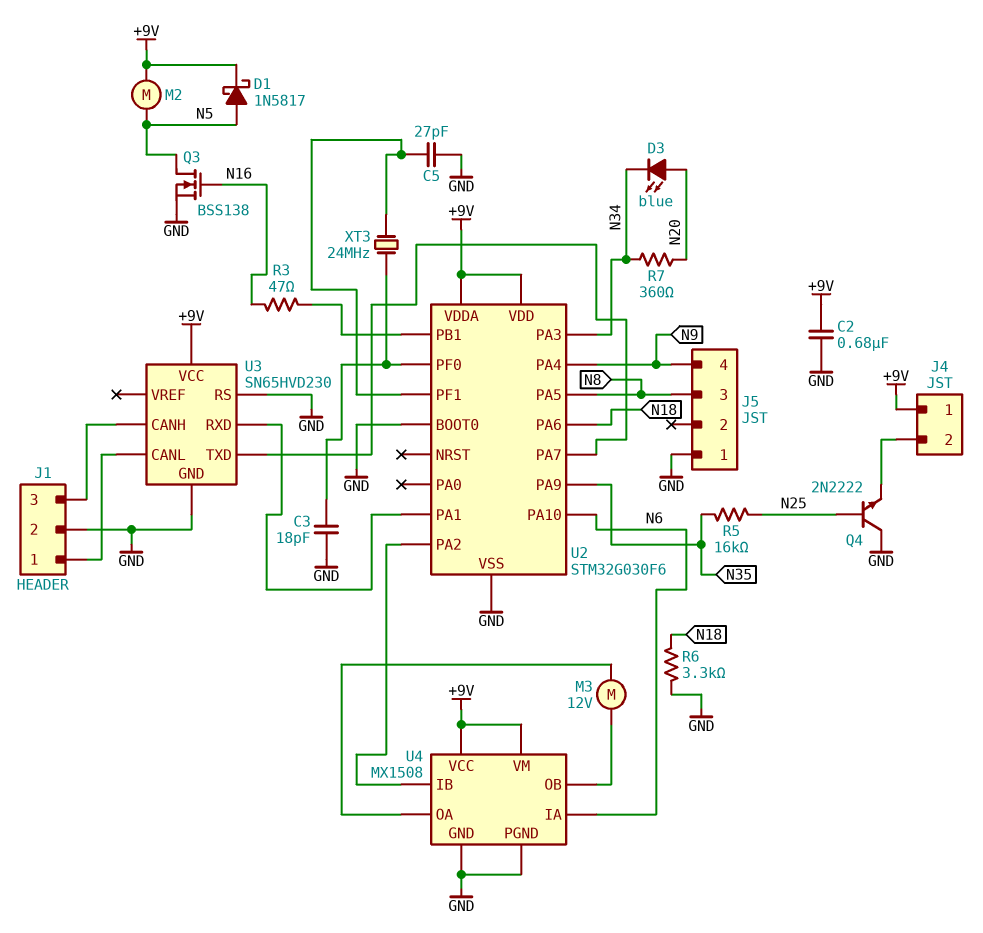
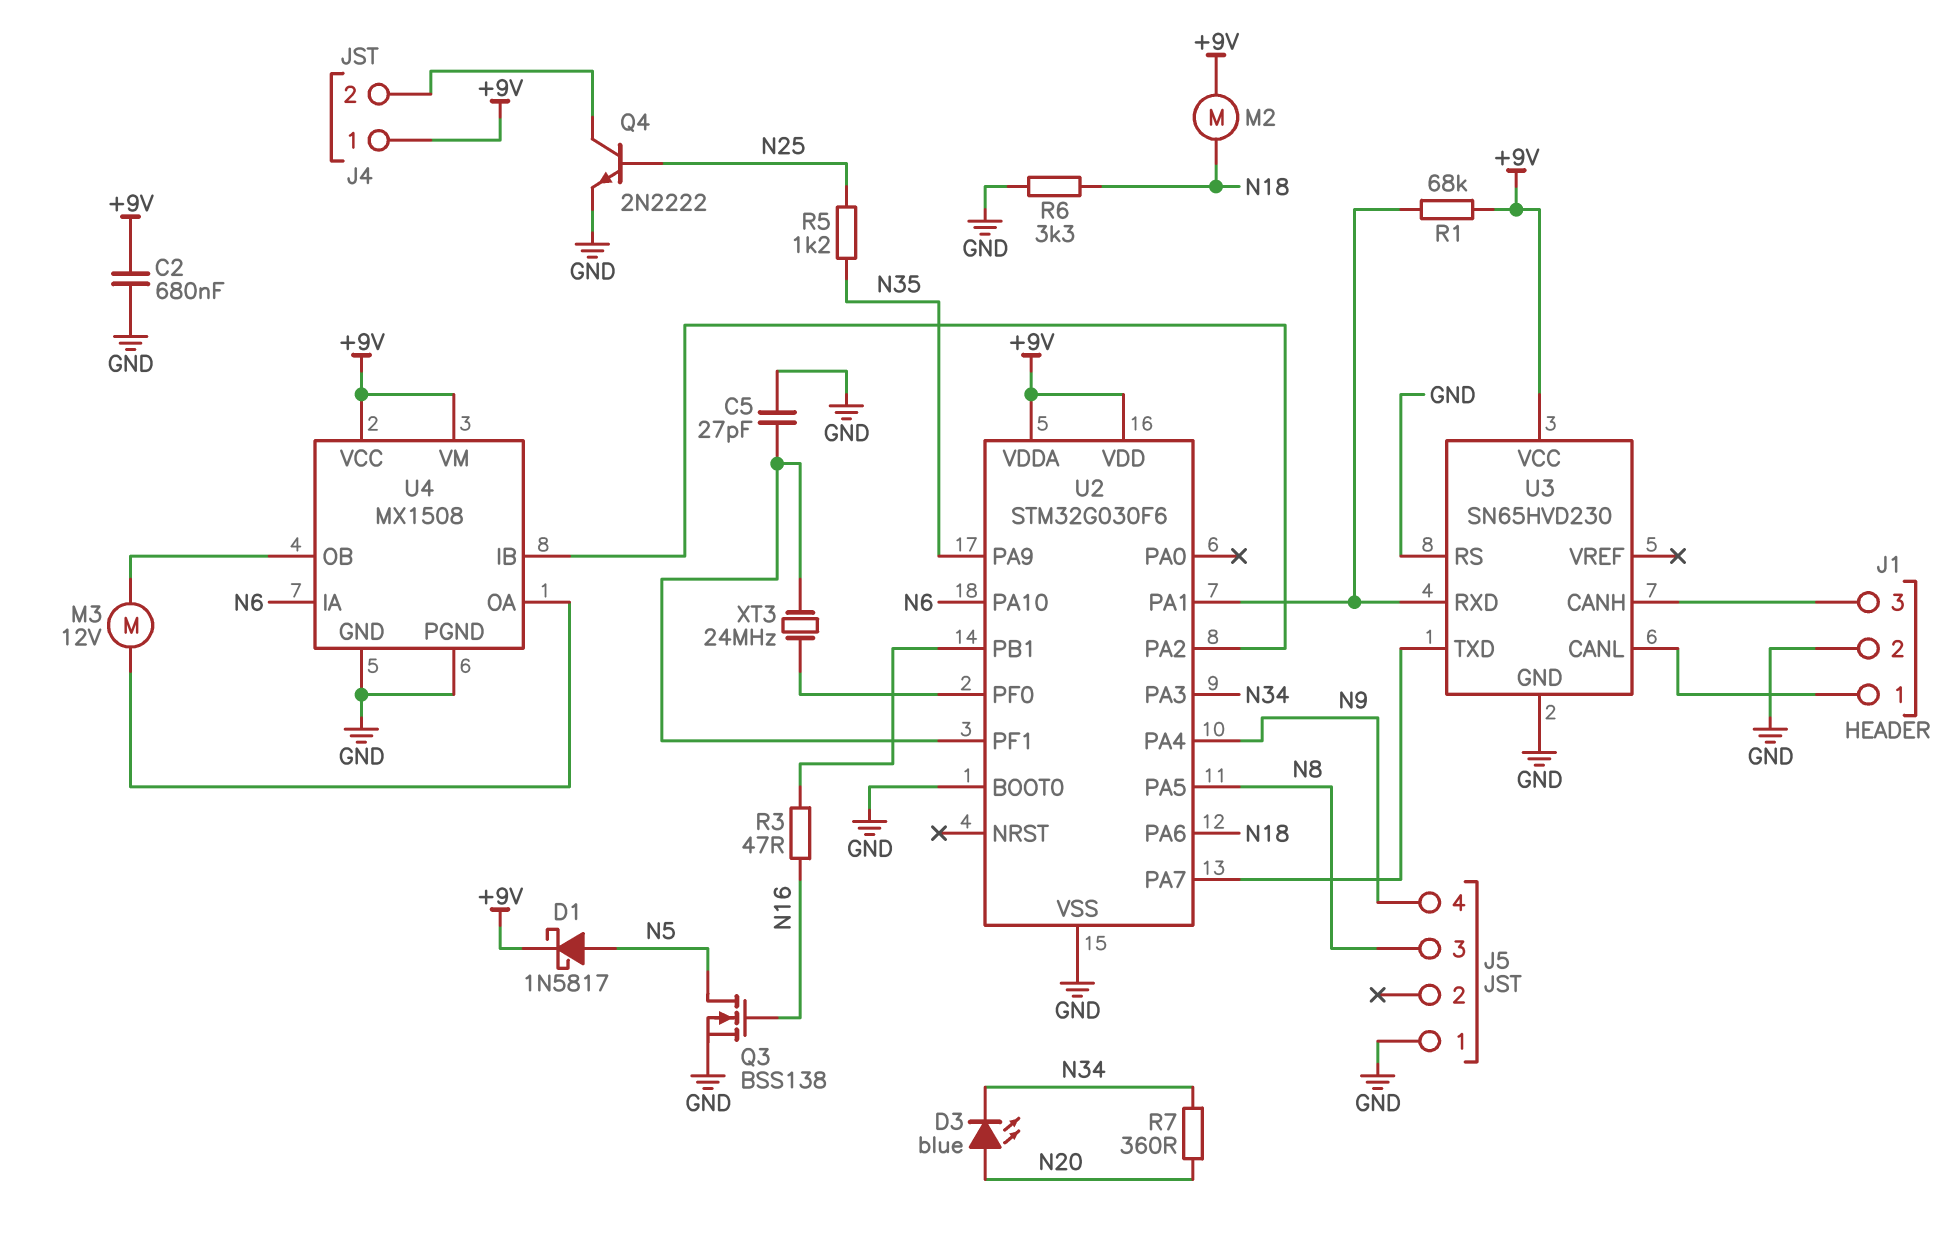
C3: 18pF (GND, U2/PF0) -> none
M2: motor (+9V, N5) -> motor (+9V, N18)
Q4: NPN 2N2222 (B N25, C GND, E J4/2) -> NPN 2N2222 (B N25, C J4/2, E GND)
R1: none -> 68k (+9V, U2/PA1)
R5: 16k (N25, N35) -> 1.2k (N25, N35)

